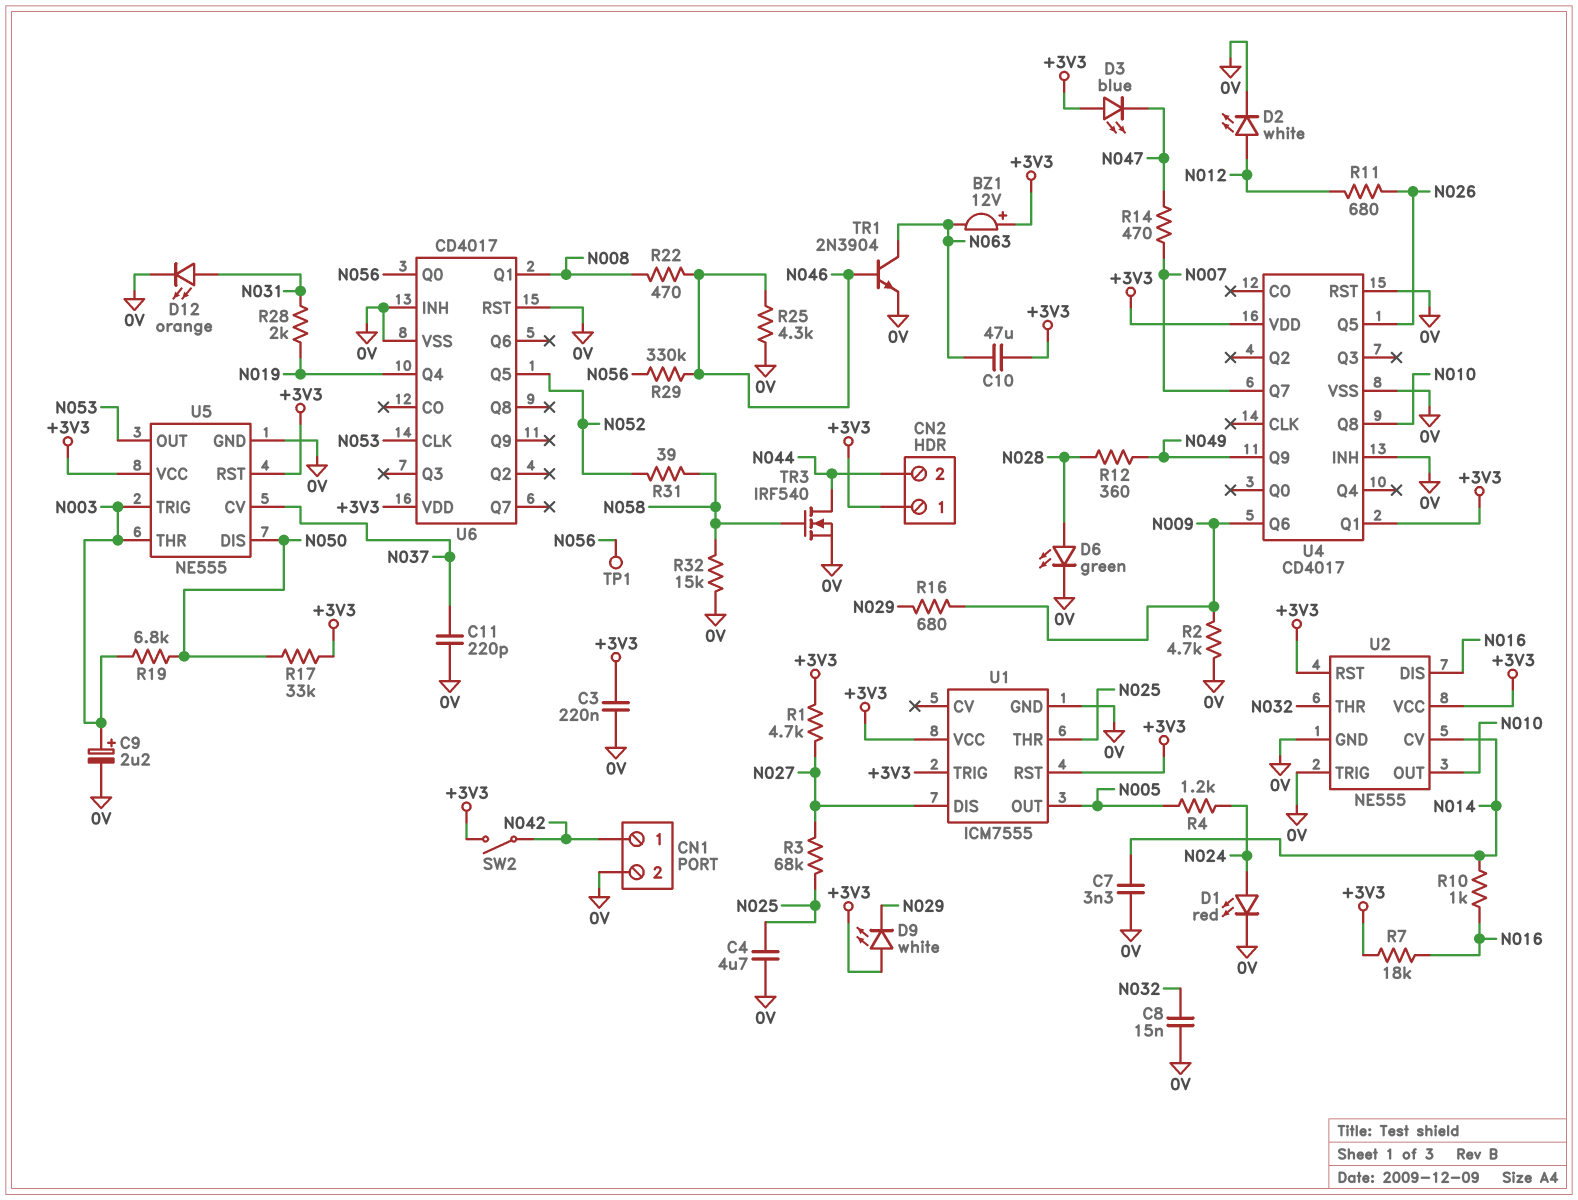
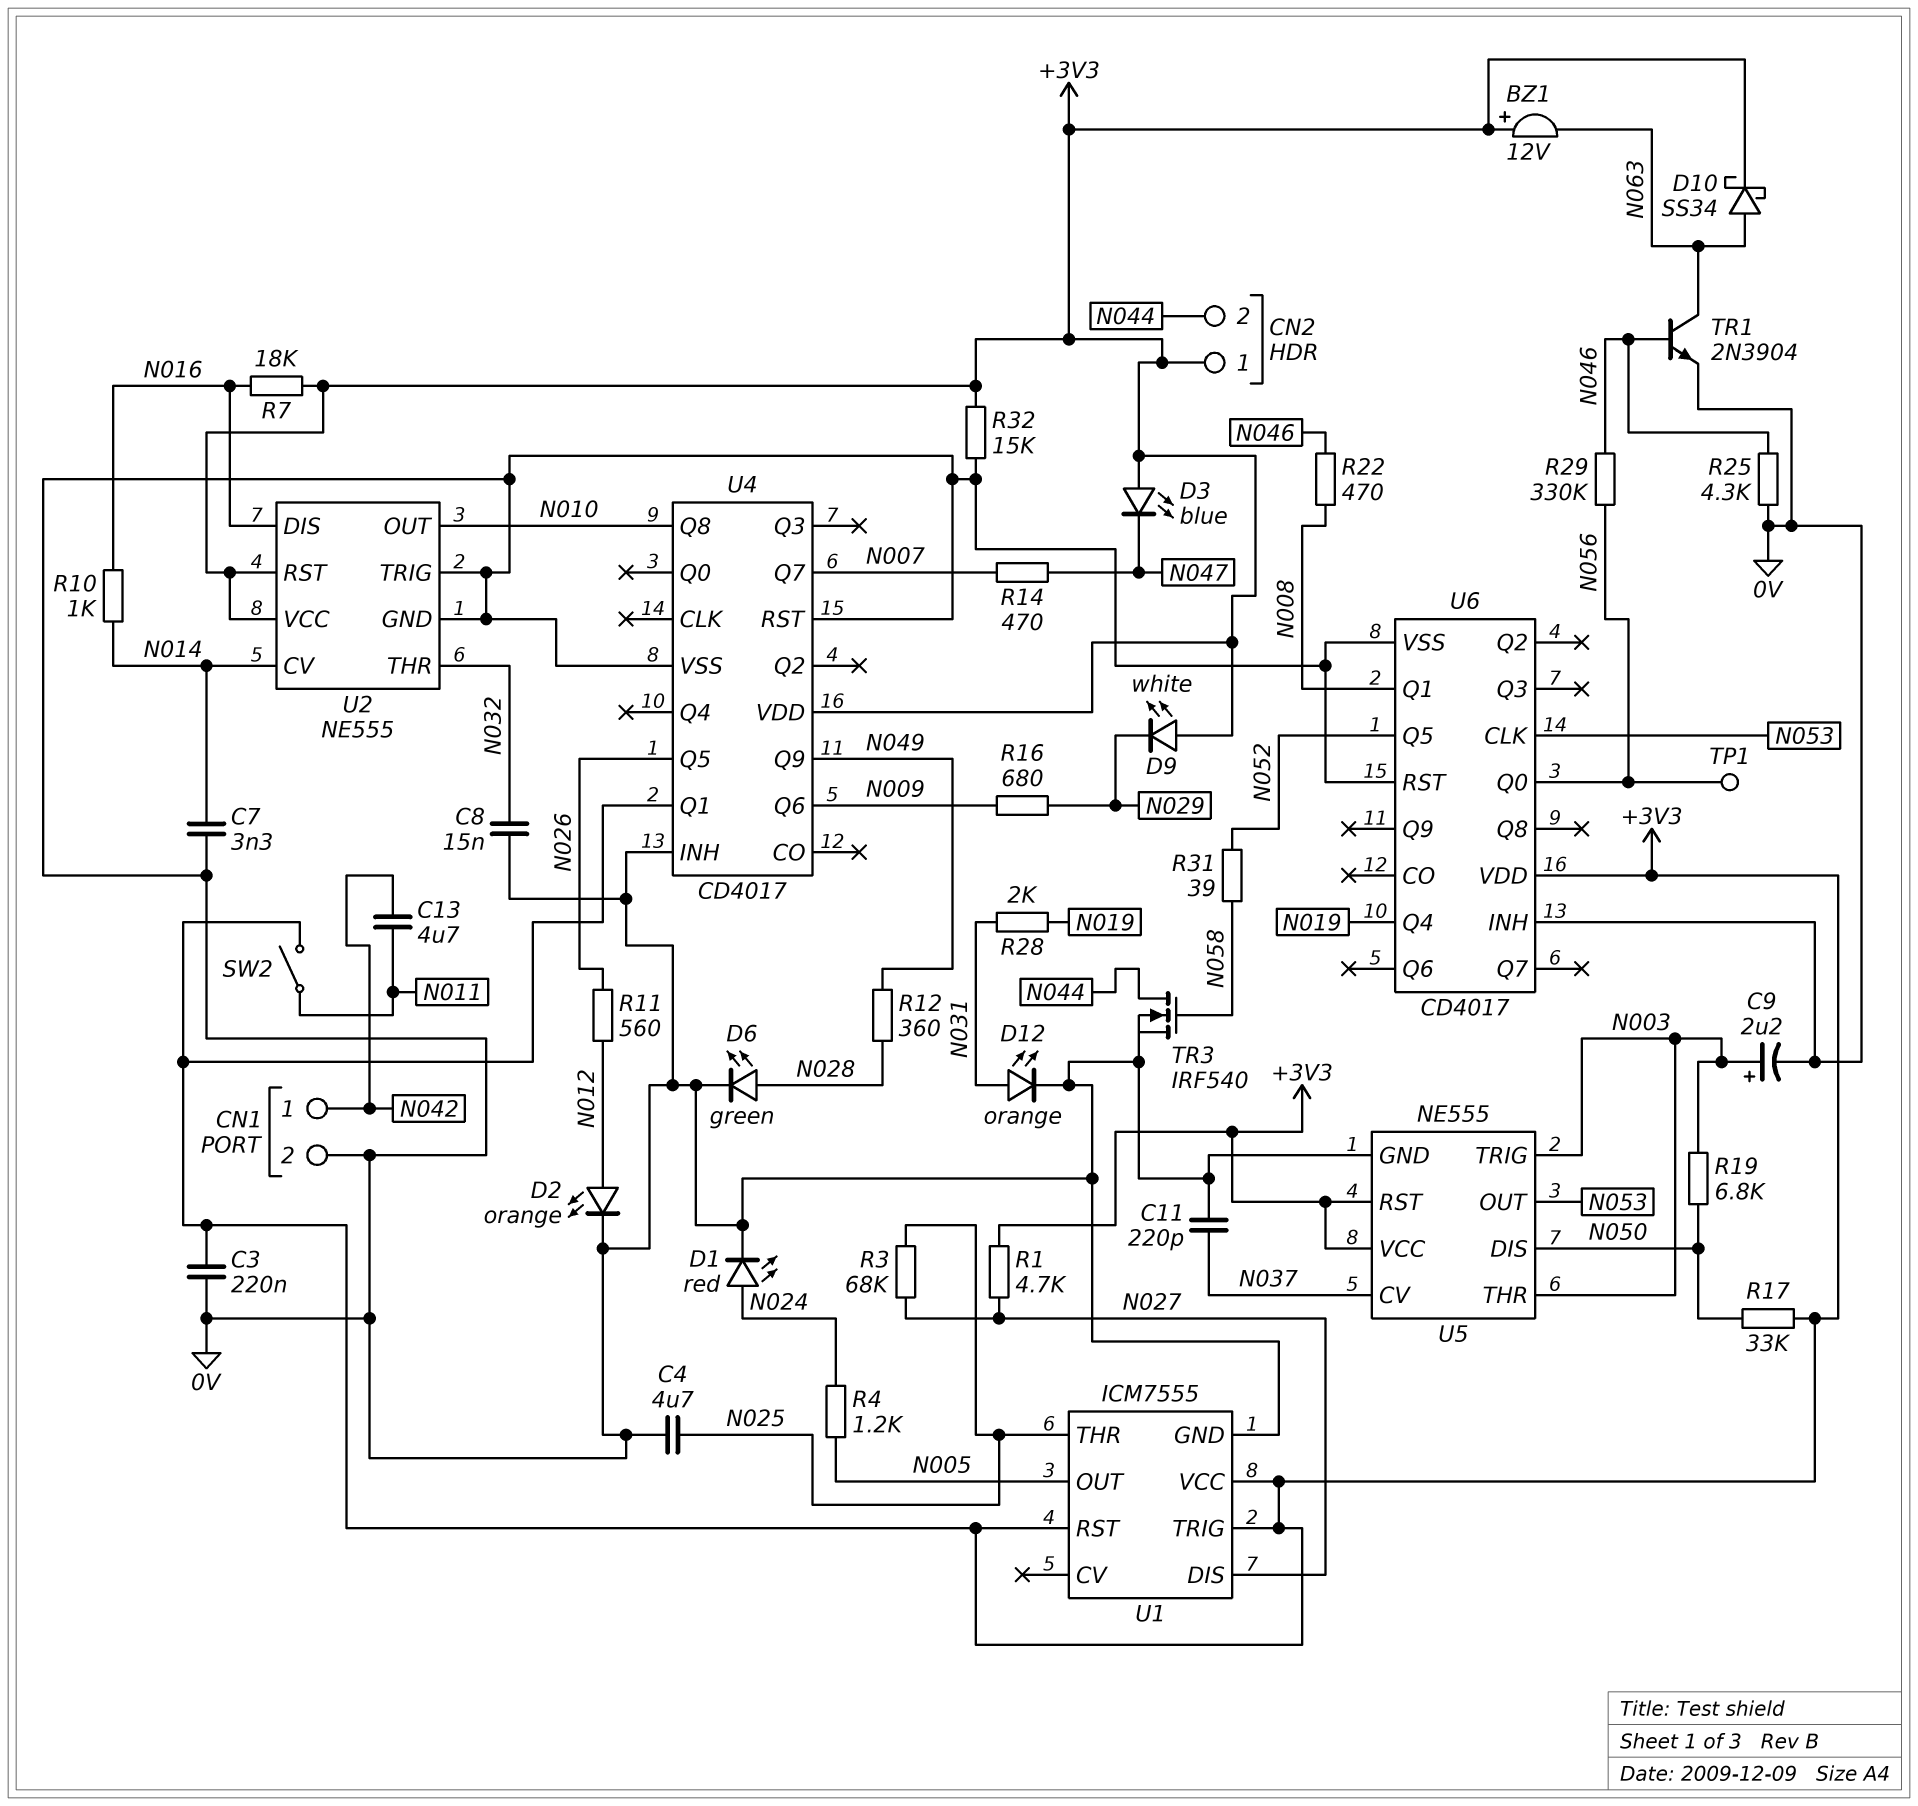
C10: 47uF (+3V3, N063) -> none
C13: none -> 4.7uF (N011, N042)
D2: LED white (A N012, K 0V) -> LED orange (A N012, K 0V)
D10: none -> schottky SS34 (A N063, K +3V3)
R2: 4.7k (0V, N009) -> none
R11: 680 (N012, N026) -> 560 (N012, N026)
R32: 15k (0V, N058) -> 15k (+3V3, 0V)
SW2: switch (+3V3, N042) -> switch (+3V3, N011)

